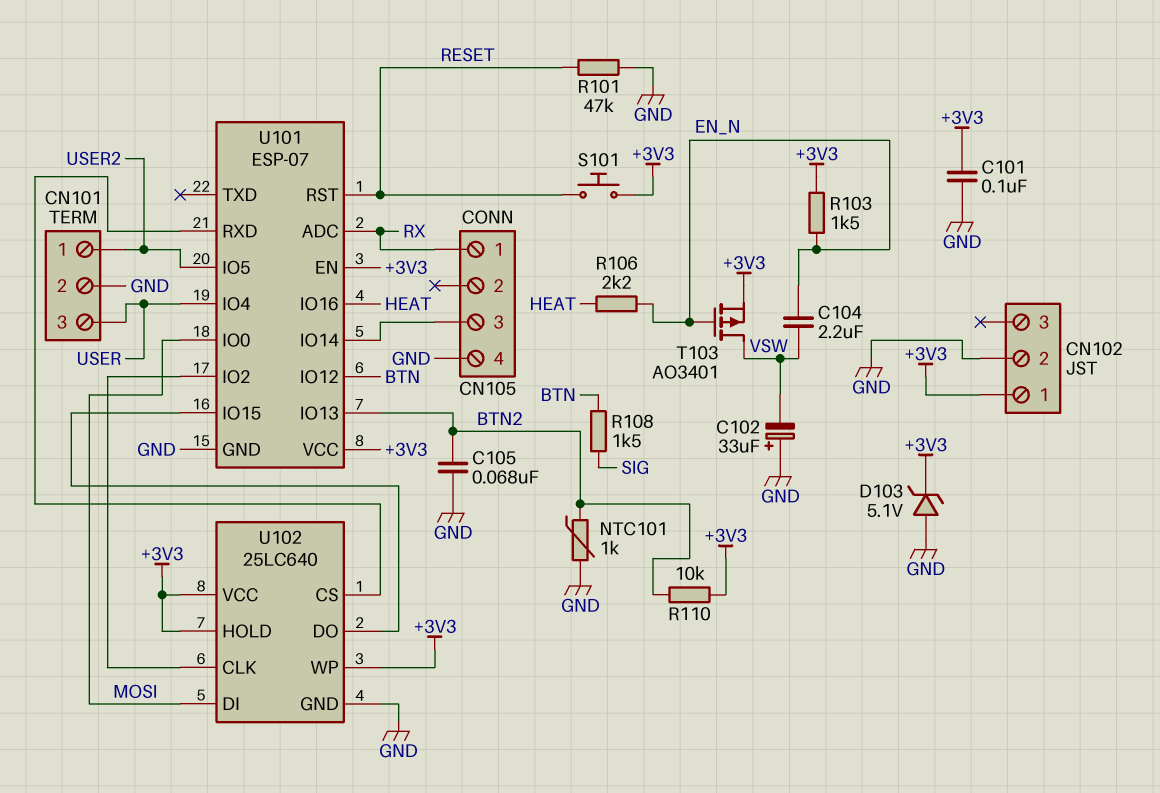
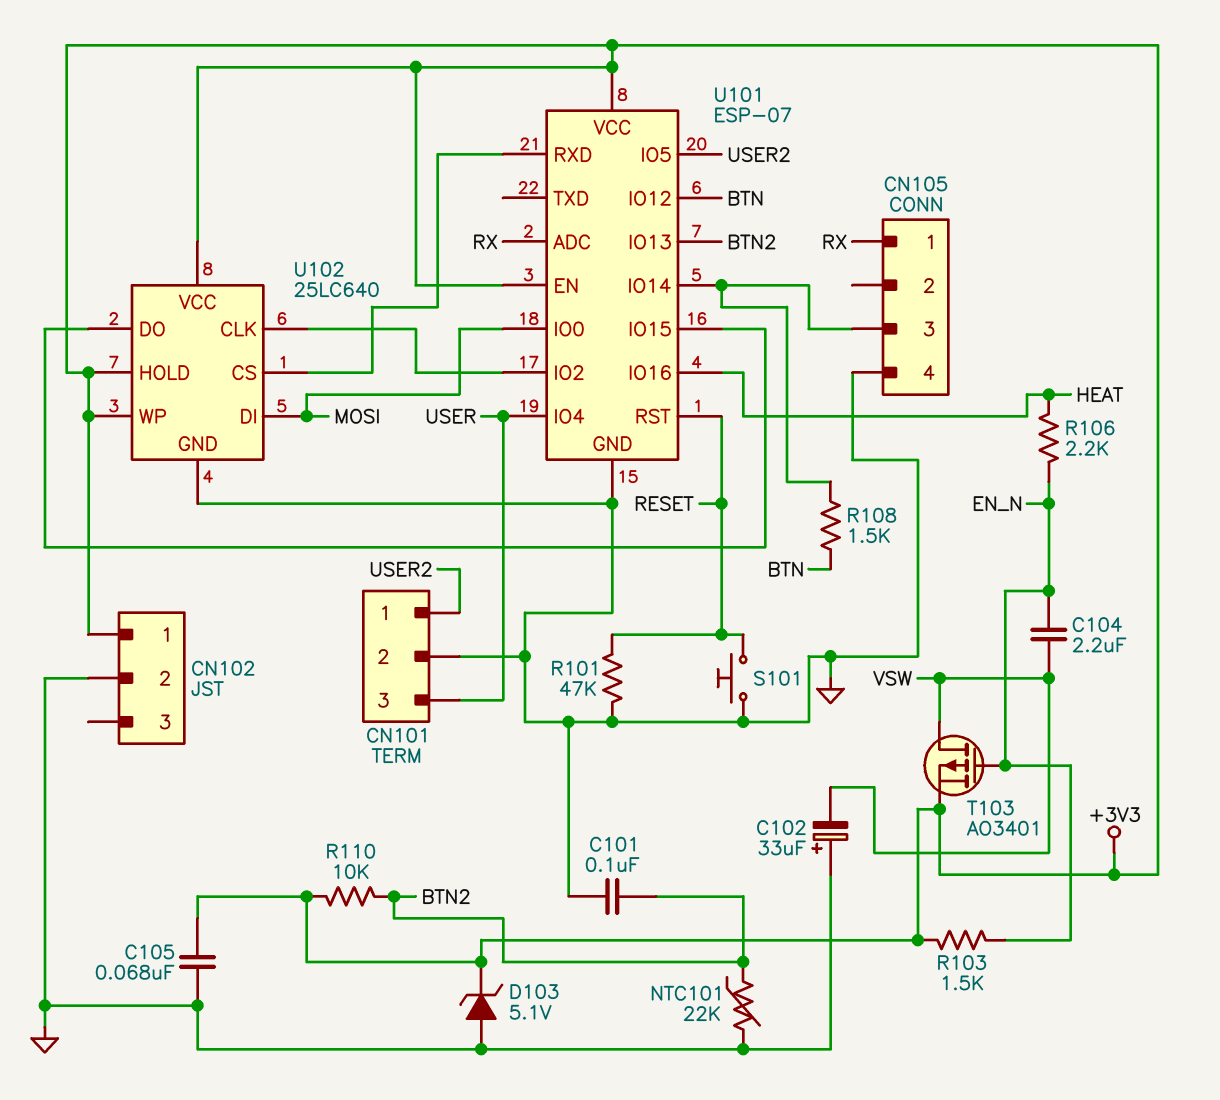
C101: 100nF (+3V3, GND) -> 100nF (BTN2, GND)
C105: 68nF (BTN2, GND) -> 68nF (+3V3, GND)
NTC101: 1k (BTN2, GND) -> 22k (BTN2, GND)
R108: 1.5k (BTN, SIG) -> 1.5k (BTN, CN105/3)
S101: button (+3V3, RESET) -> button (GND, RESET)

